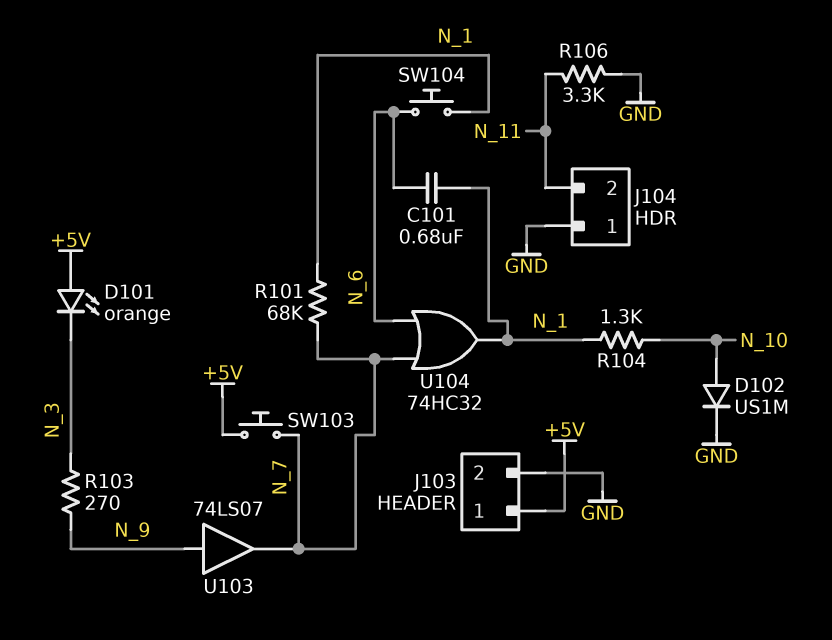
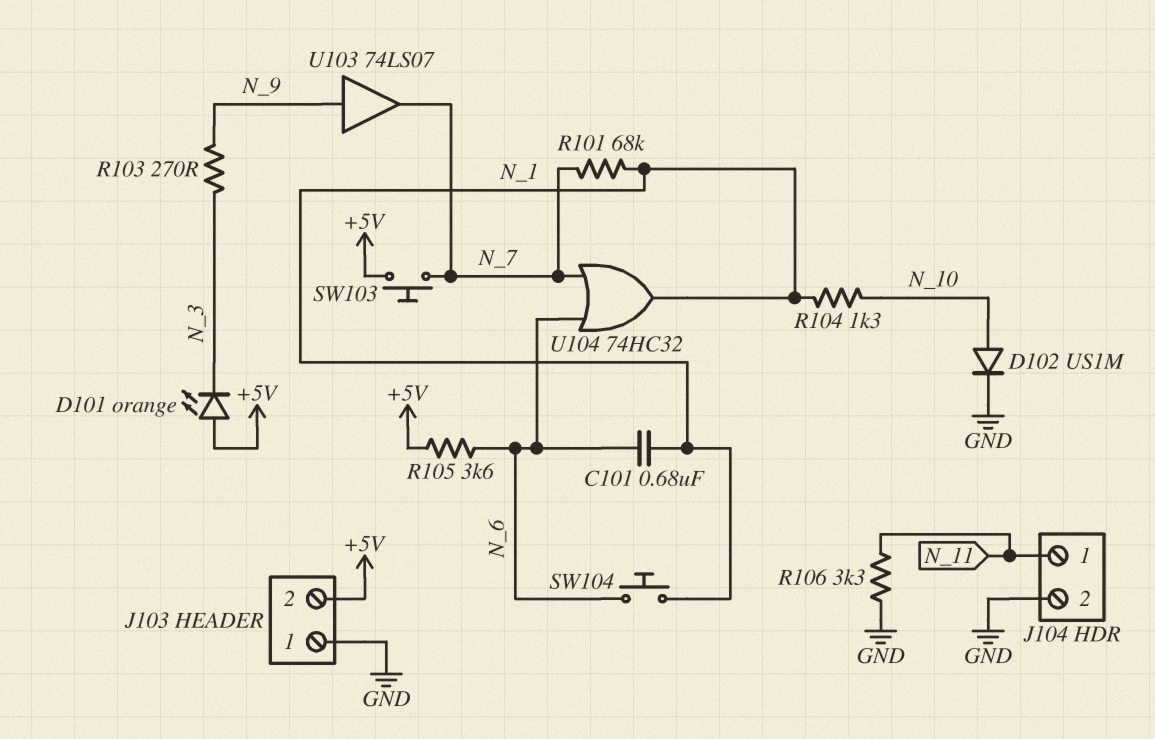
J103 pin 1: +5V -> GND
J103 pin 2: GND -> +5V
J104 pin 1: GND -> N_11
J104 pin 2: N_11 -> GND
R105: none -> 3.6k (+5V, N_6)

